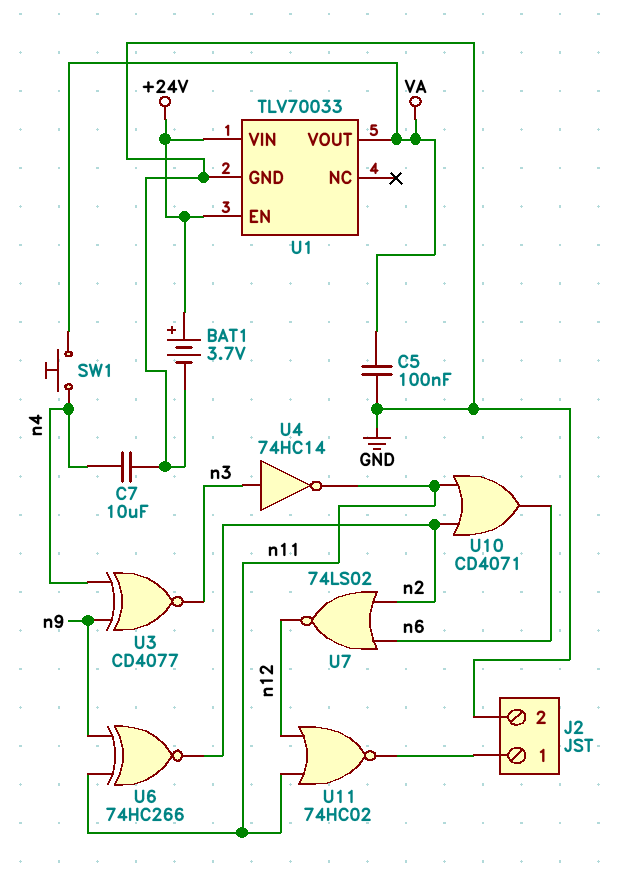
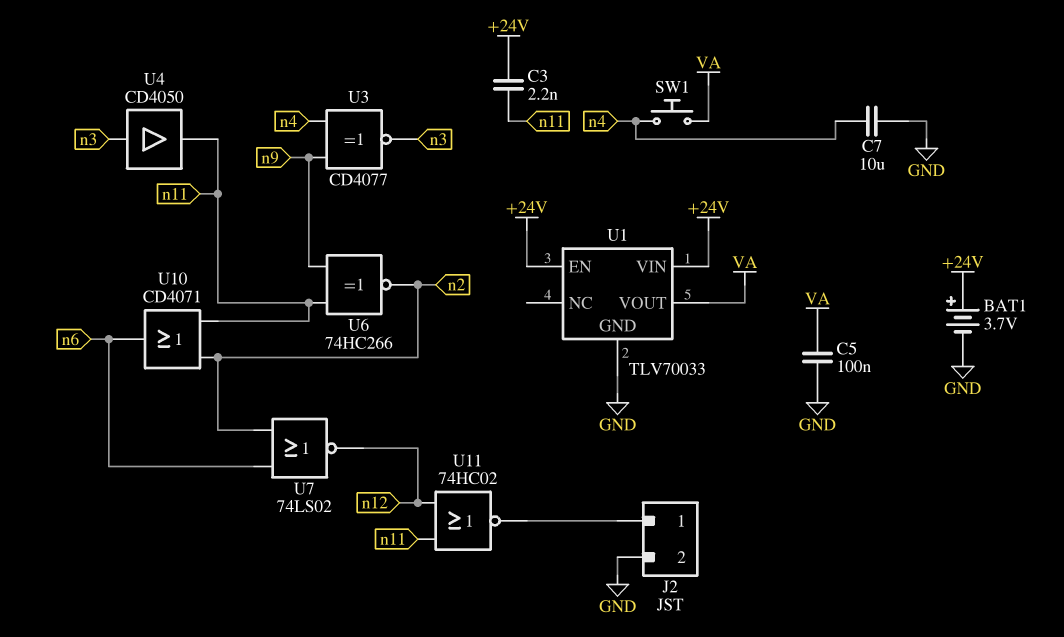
C3: none -> 2.2nF (+24V, n11)
U4: NOT 74HC14 (in n3, out n11) -> buffer CD4050 (in n3, out n11)

